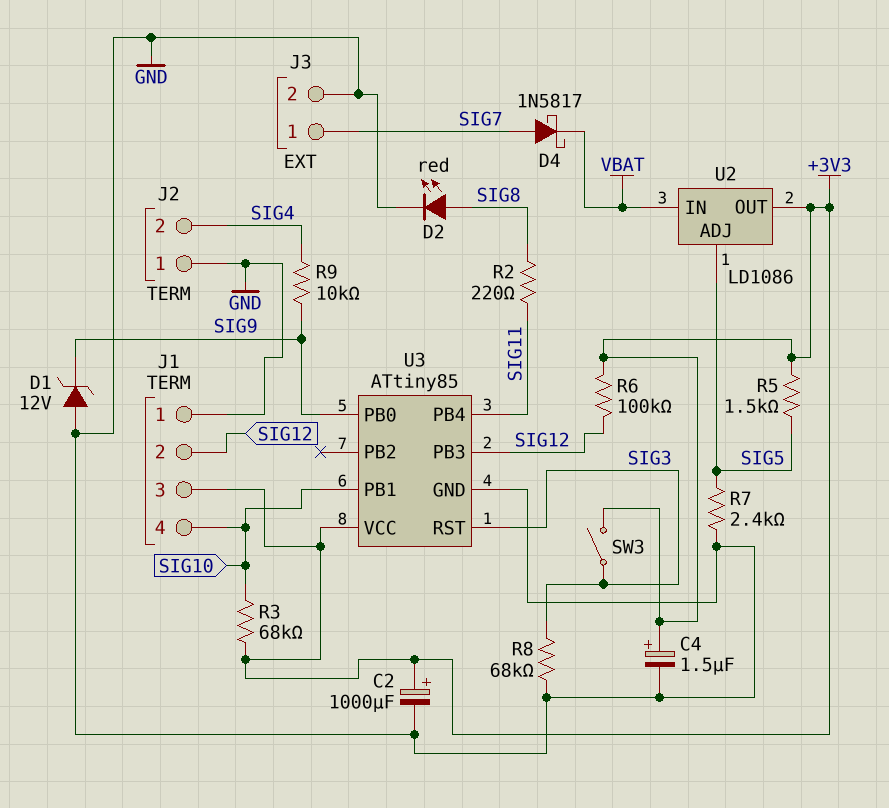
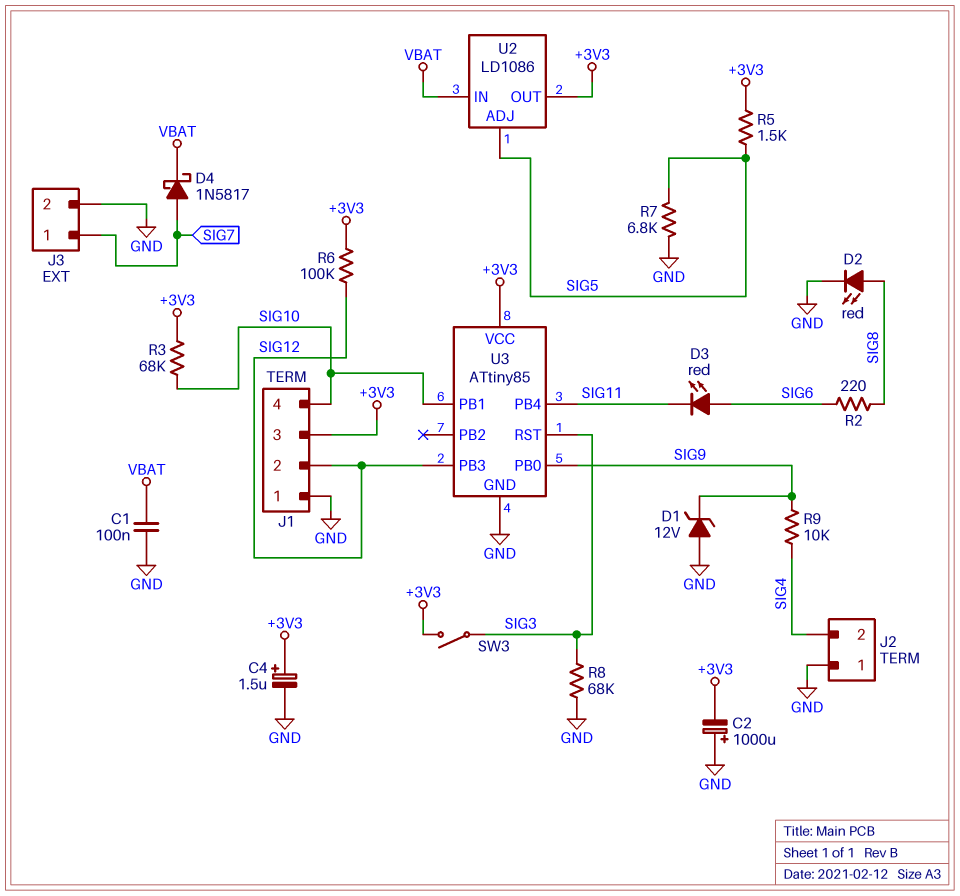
C1: none -> 100nF (GND, VBAT)
C2: 1000uF (plus +3V3, minus GND) -> 1000uF (plus GND, minus +3V3)
D3: none -> LED red (A SIG6, K SIG11)
R2: 220 (SIG8, SIG11) -> 220 (SIG6, SIG8)
R7: 2.4k (GND, SIG5) -> 6.8k (GND, SIG5)

